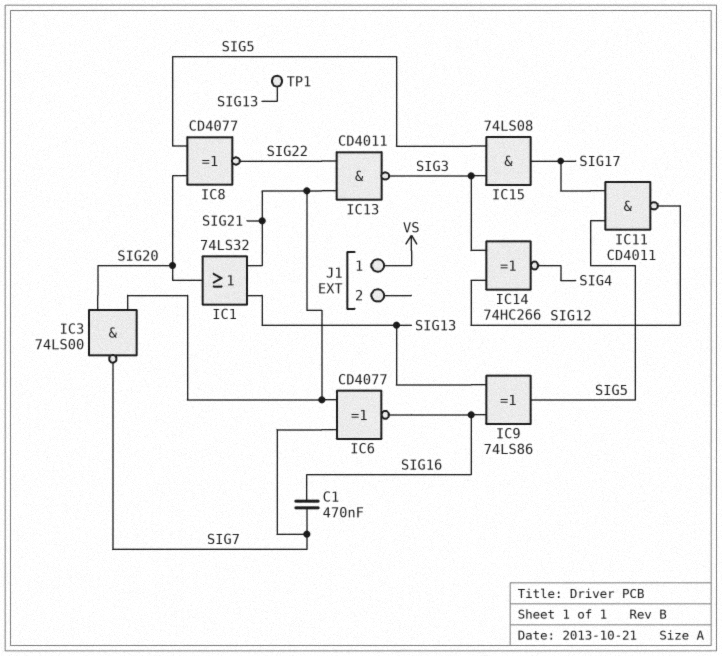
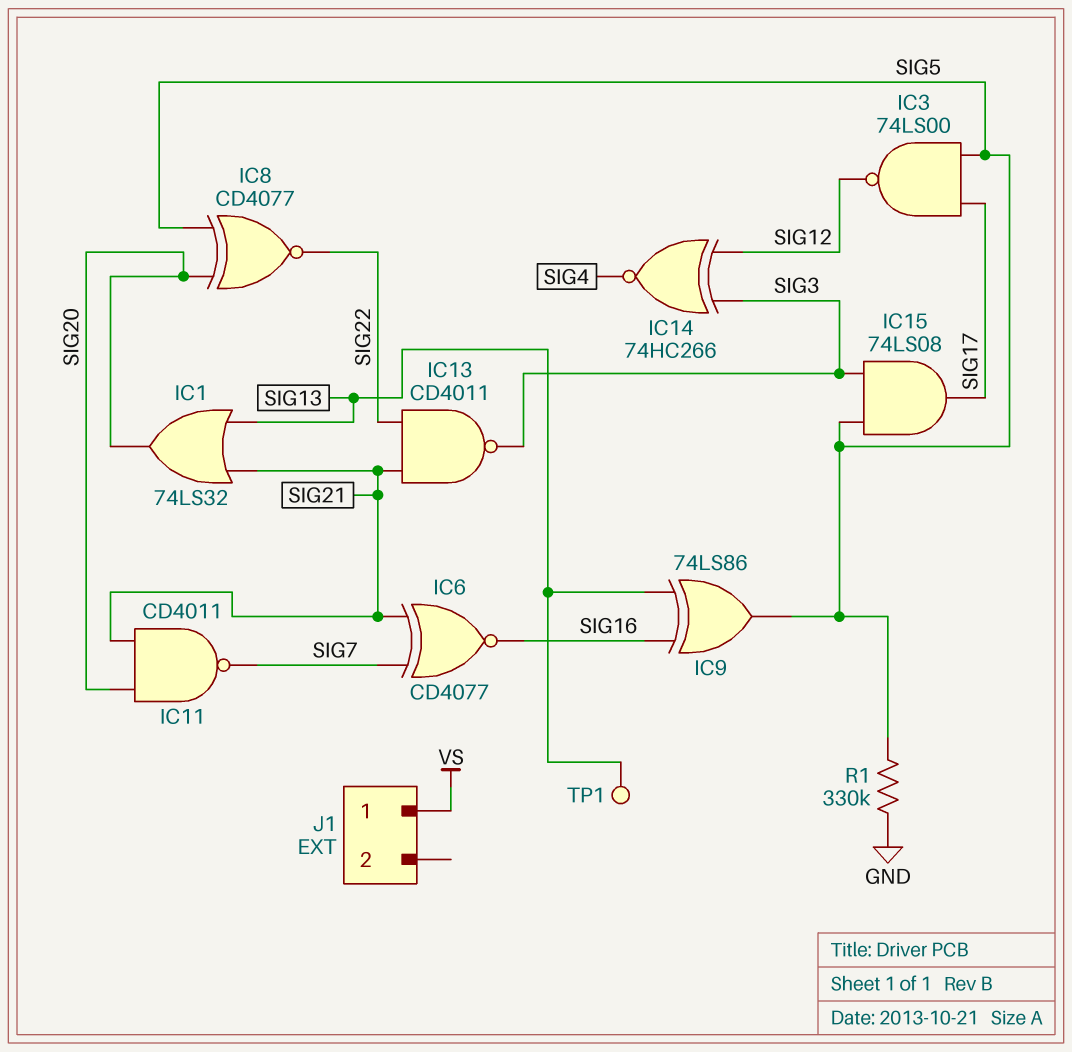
C1: 470nF (SIG7, SIG16) -> none
IC3: NAND 74LS00 (in SIG20, in SIG21, out SIG7) -> NAND 74LS00 (in SIG5, in SIG17, out SIG12)
IC11: NAND CD4011 (in SIG5, in SIG17, out SIG12) -> NAND CD4011 (in SIG20, in SIG21, out SIG7)
R1: none -> 330k (GND, SIG5)

